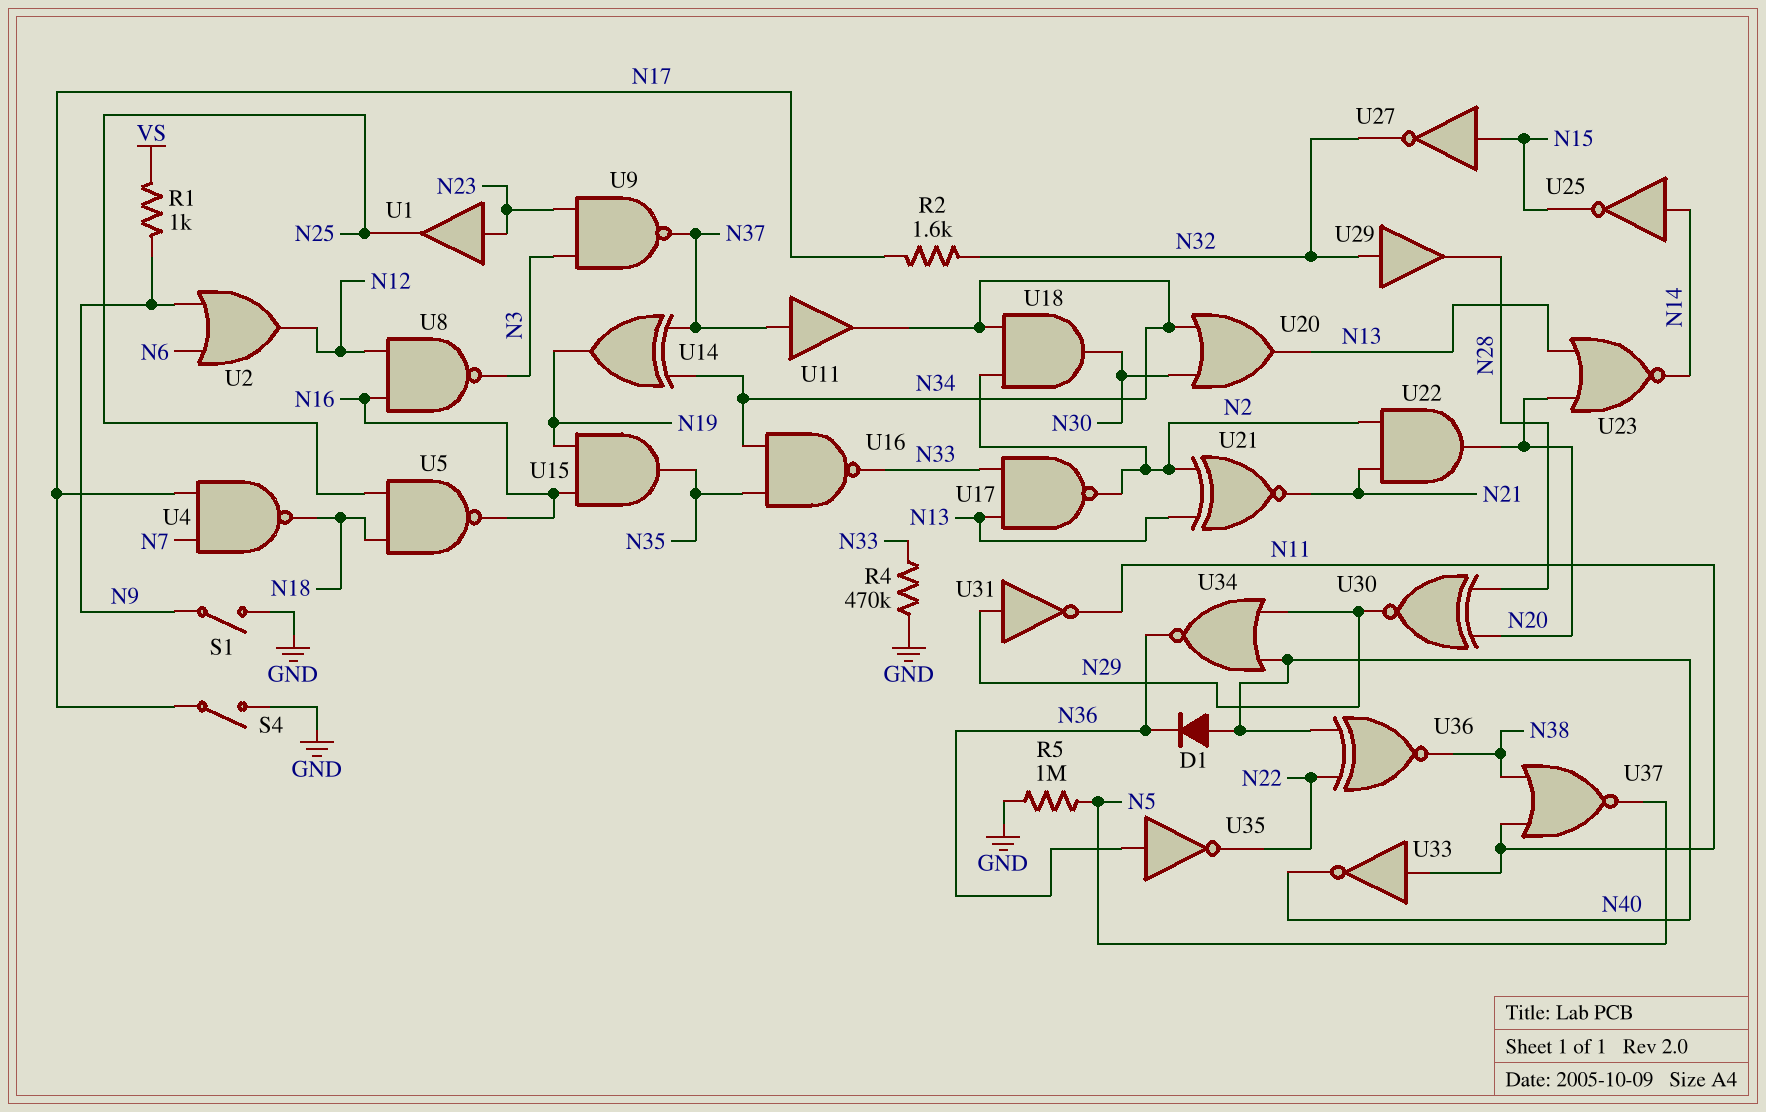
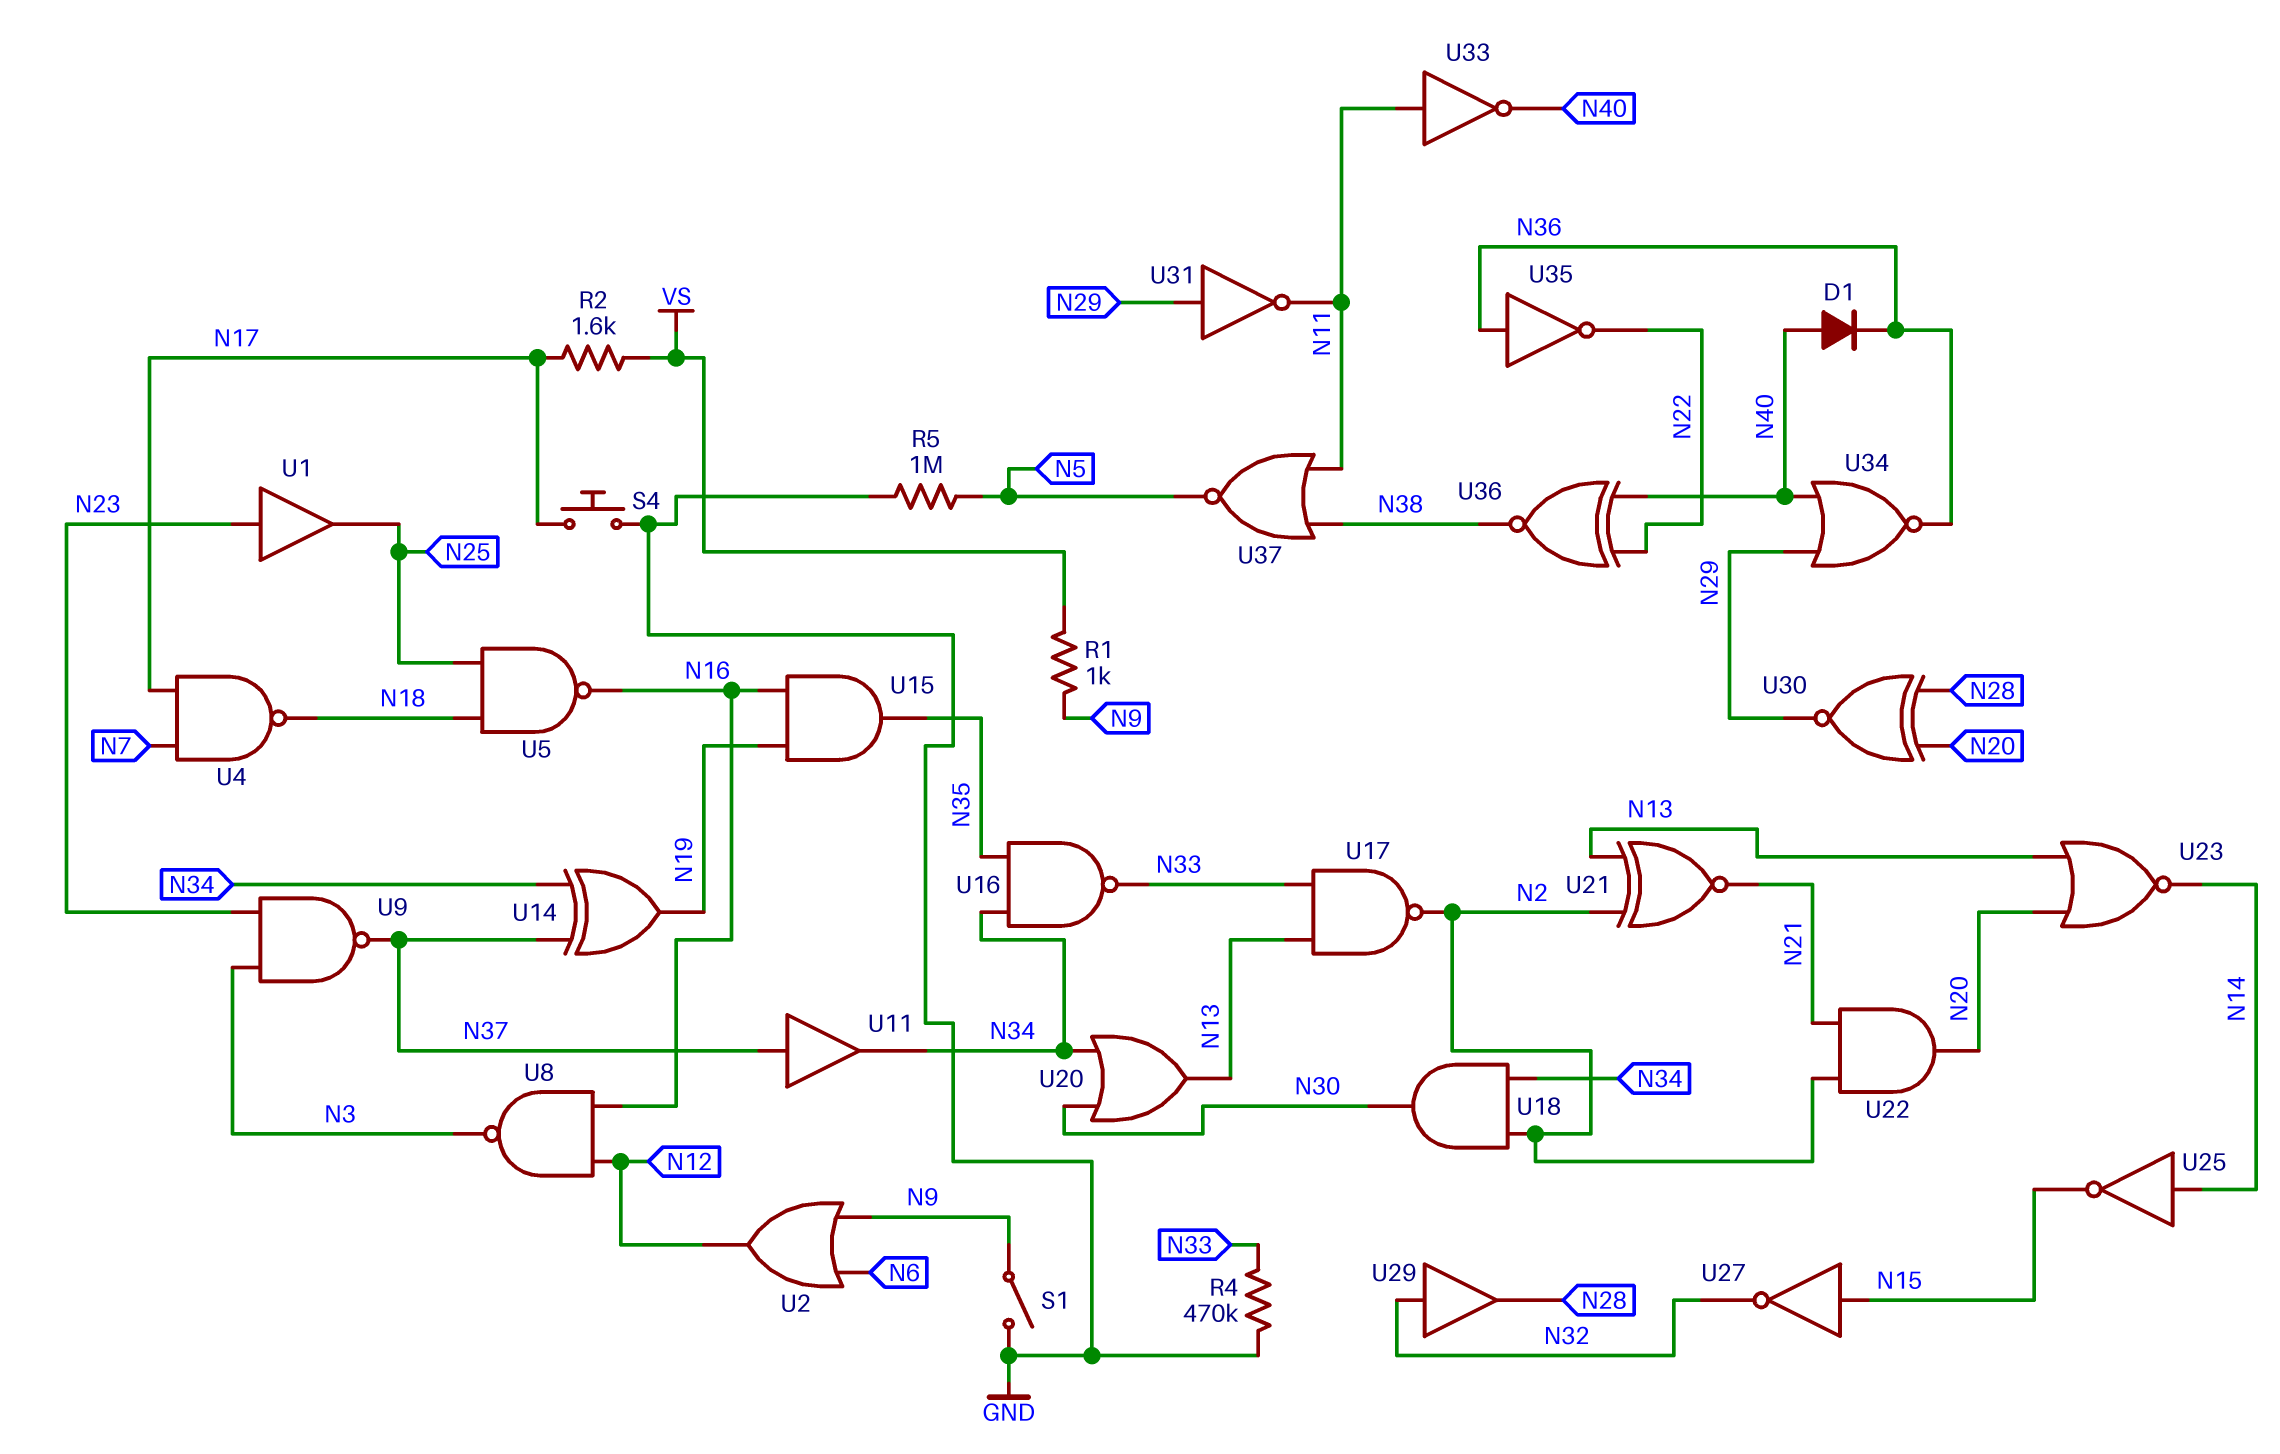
R2: 1.6k (N17, N32) -> 1.6k (N17, VS)
S4: switch (GND, N17) -> button (GND, N17)

